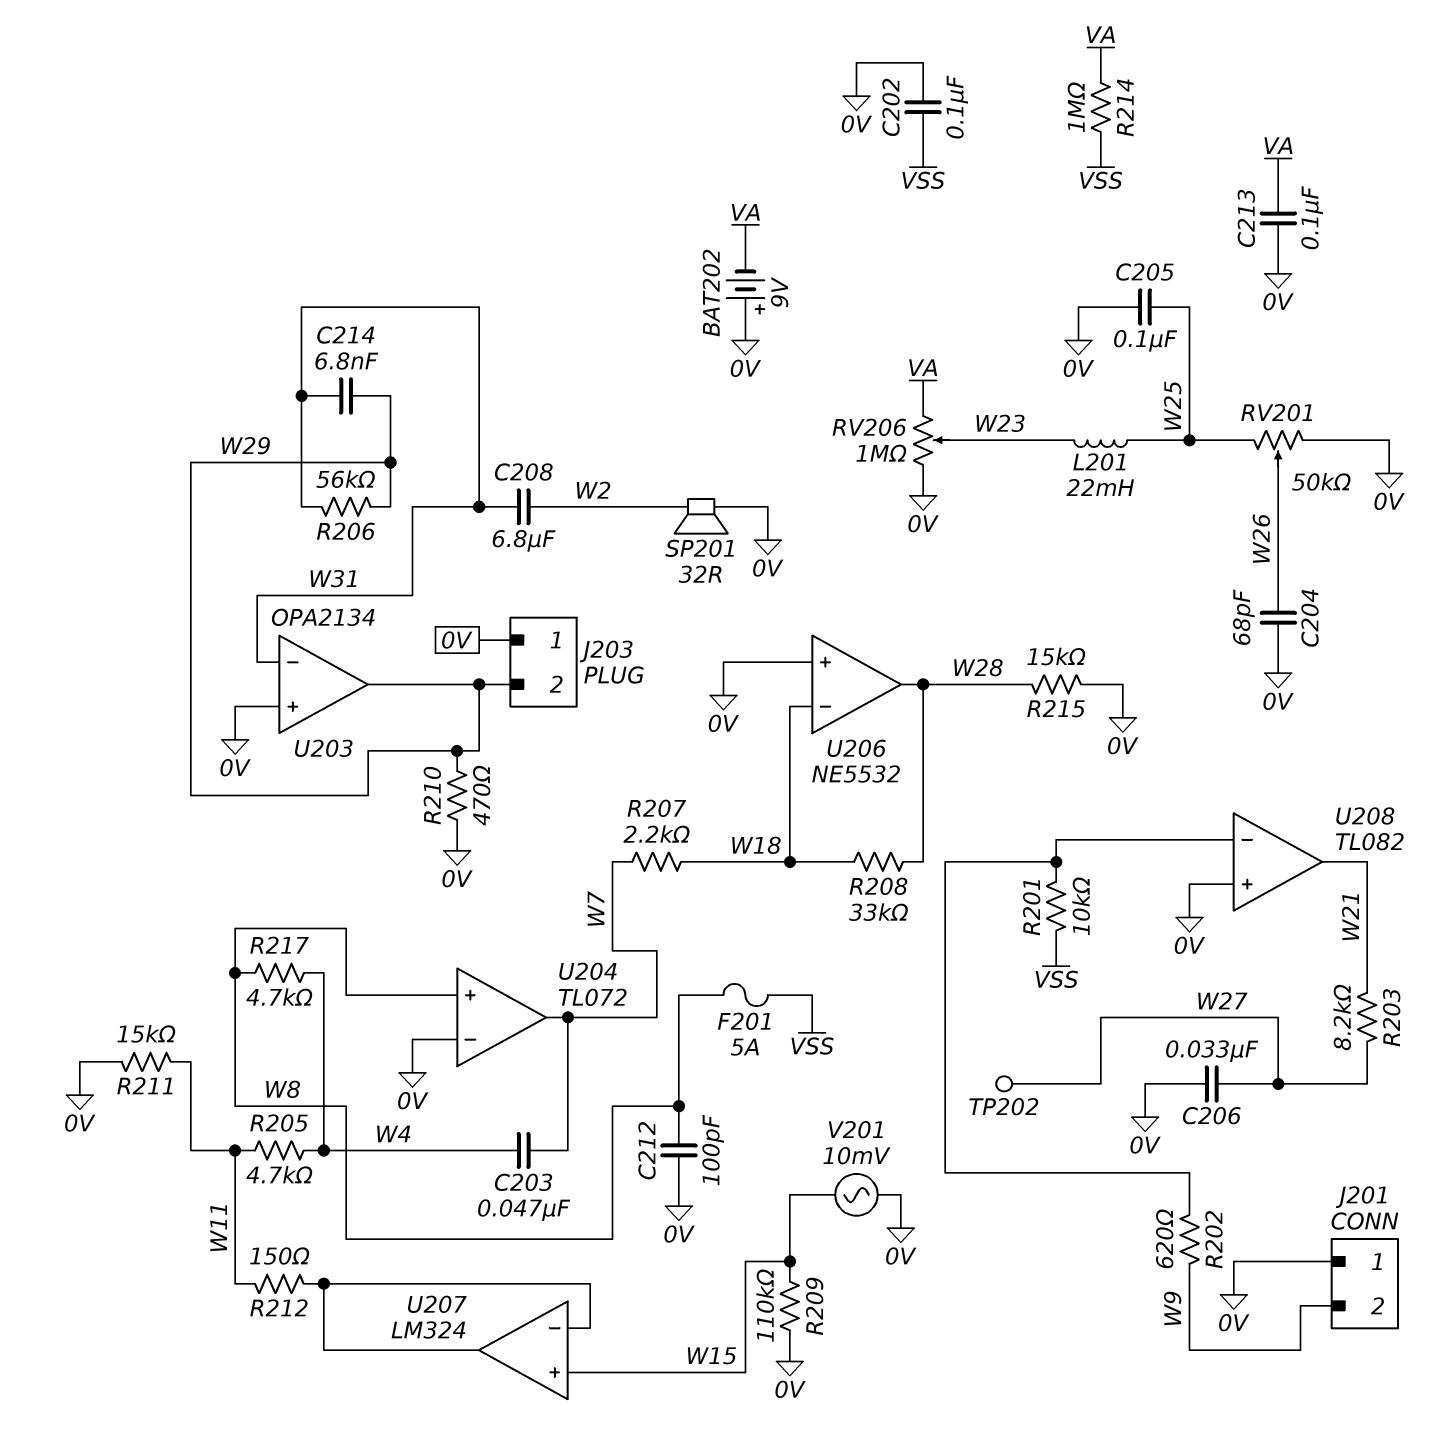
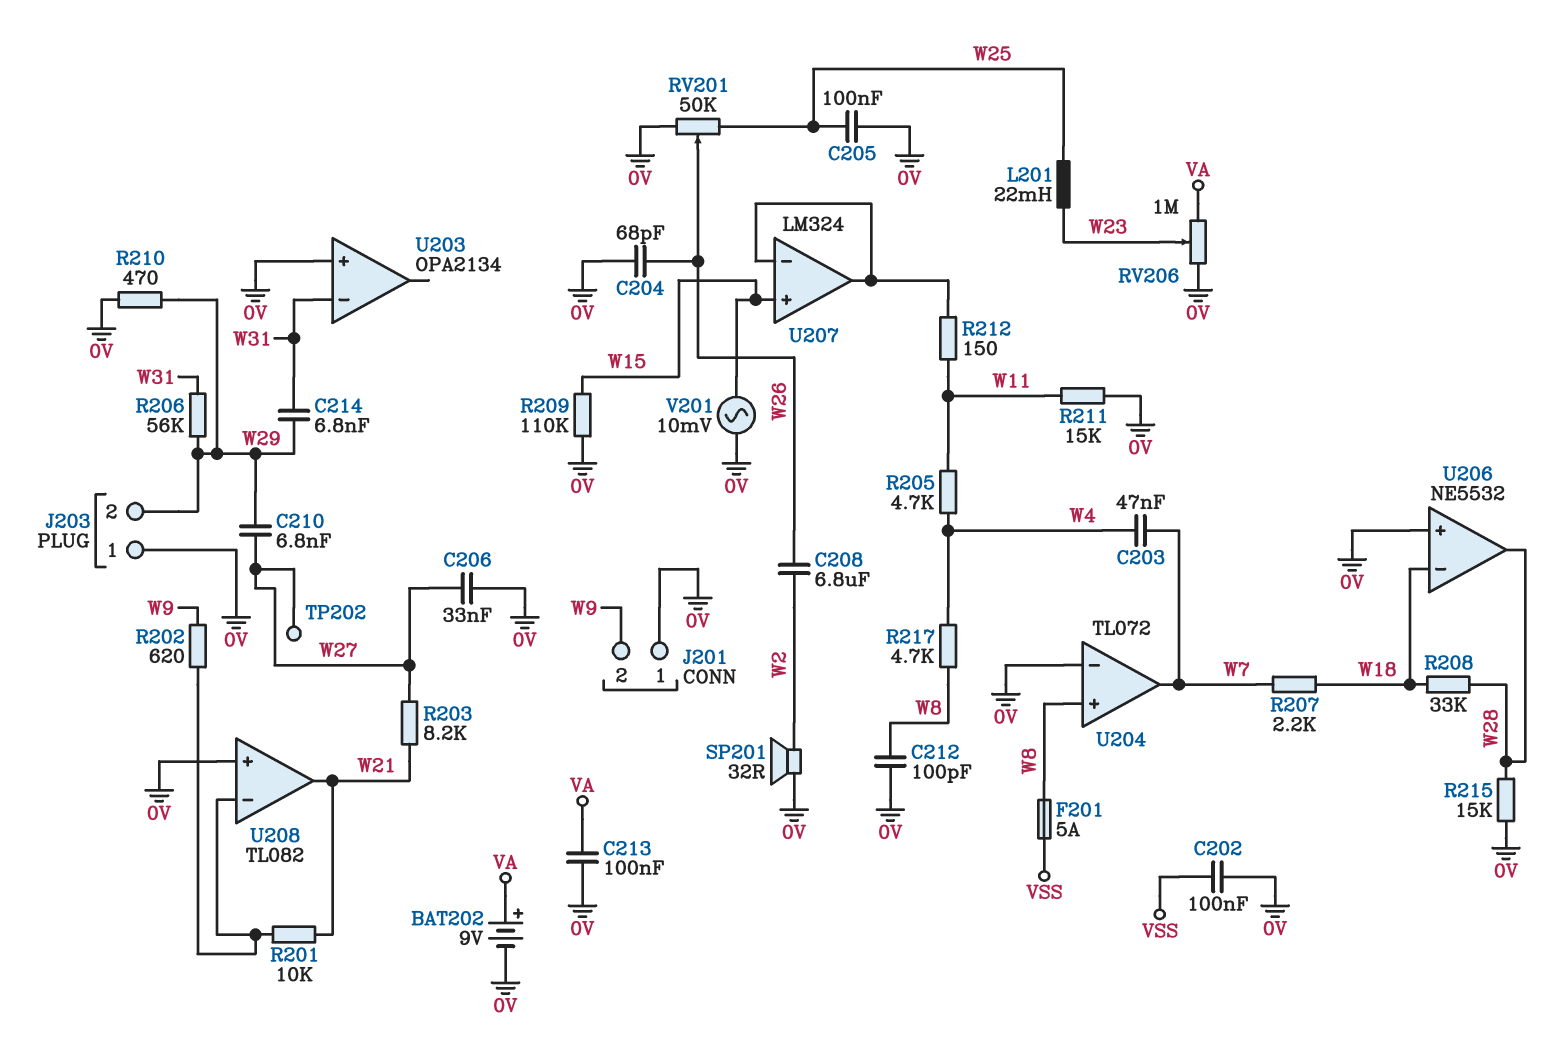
BAT202: 9V (plus 0V, minus VA) -> 9V (plus VA, minus 0V)
C208: 6.8uF (W2, W31) -> 6.8uF (W2, W26)
C210: none -> 6.8nF (W27, W29)
R201: 10k (U208/in-, VSS) -> 10k (U208/in-, W21)
R214: 1M (VA, VSS) -> none
U203 pin out: W29 -> none

